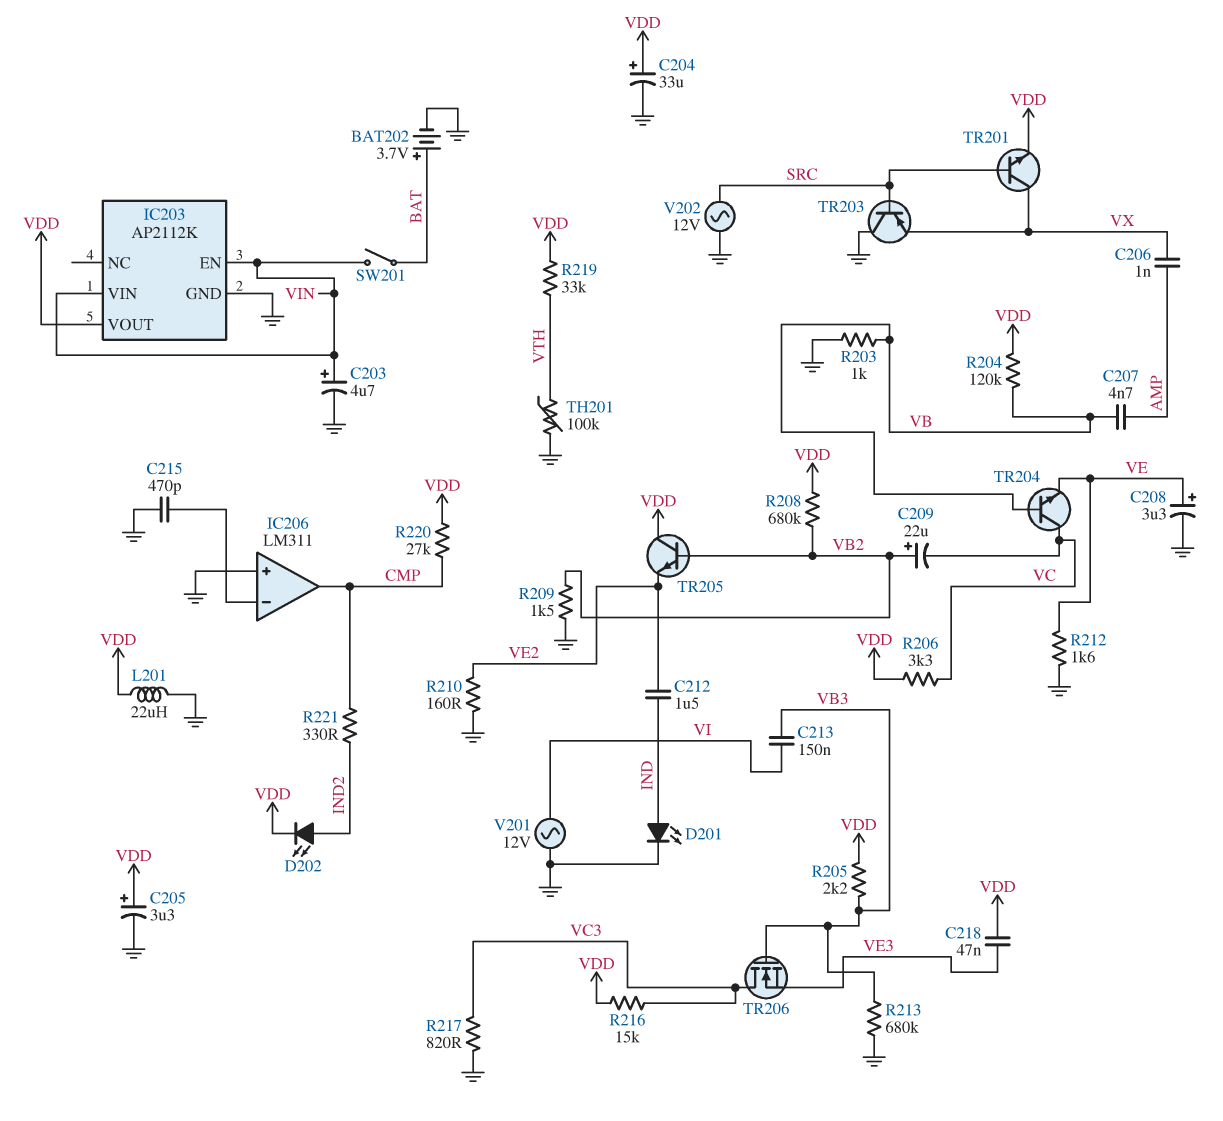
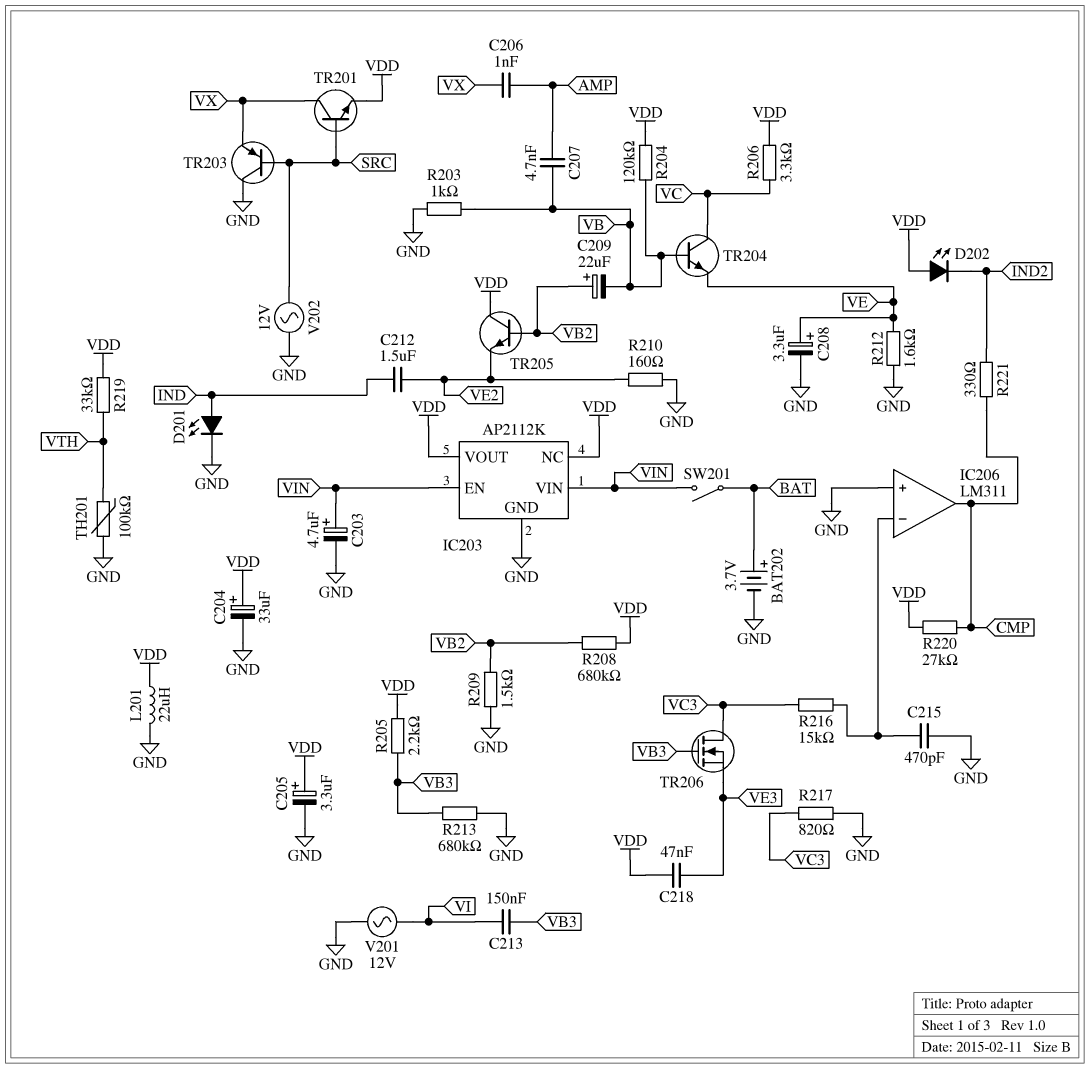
C209: 22uF (plus VB2, minus VC) -> 22uF (plus VB2, minus VB)
D202: LED (A IND2, K VDD) -> LED (A VDD, K IND2)
IC203 pin NC: none -> VDD
R216: 15k (VC3, VDD) -> 15k (IC206/in-, VC3)

